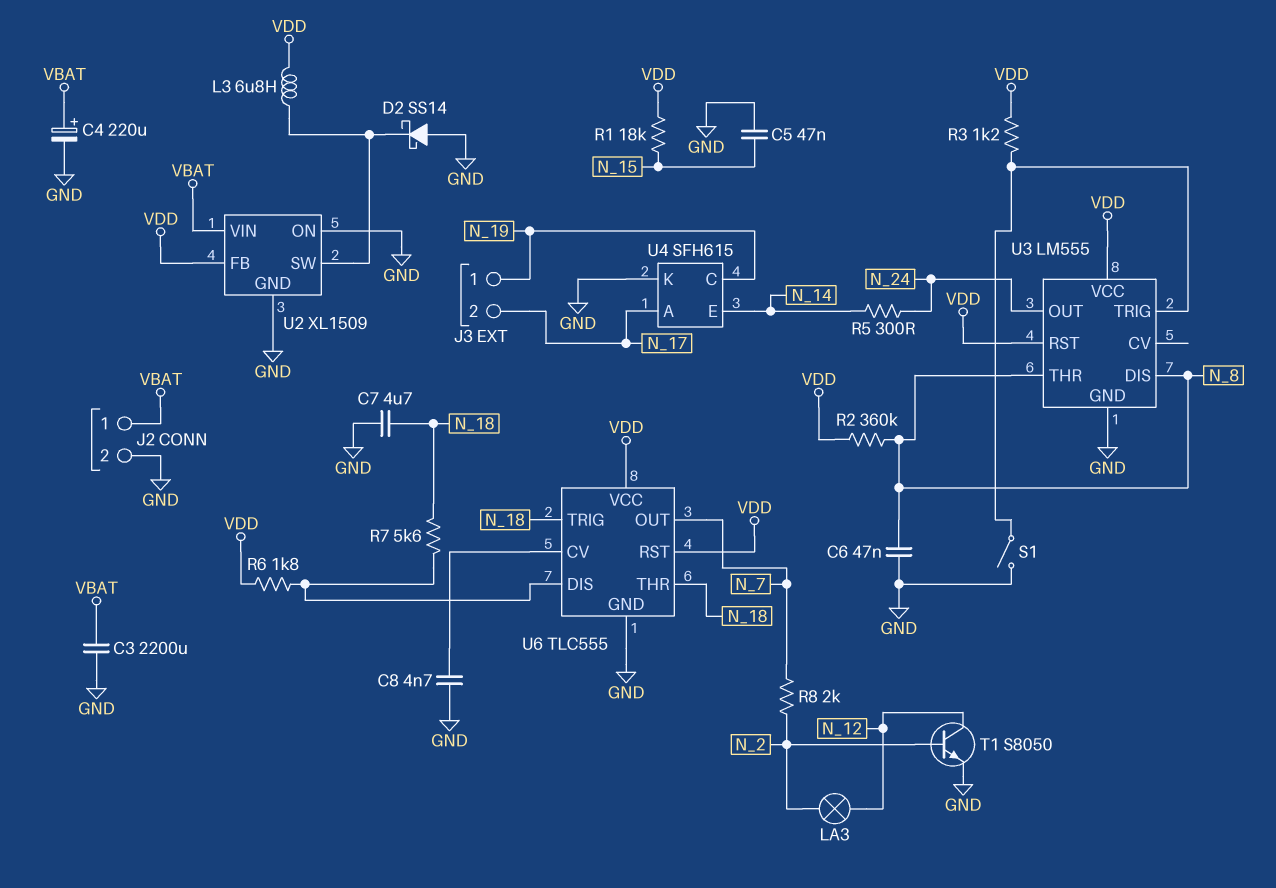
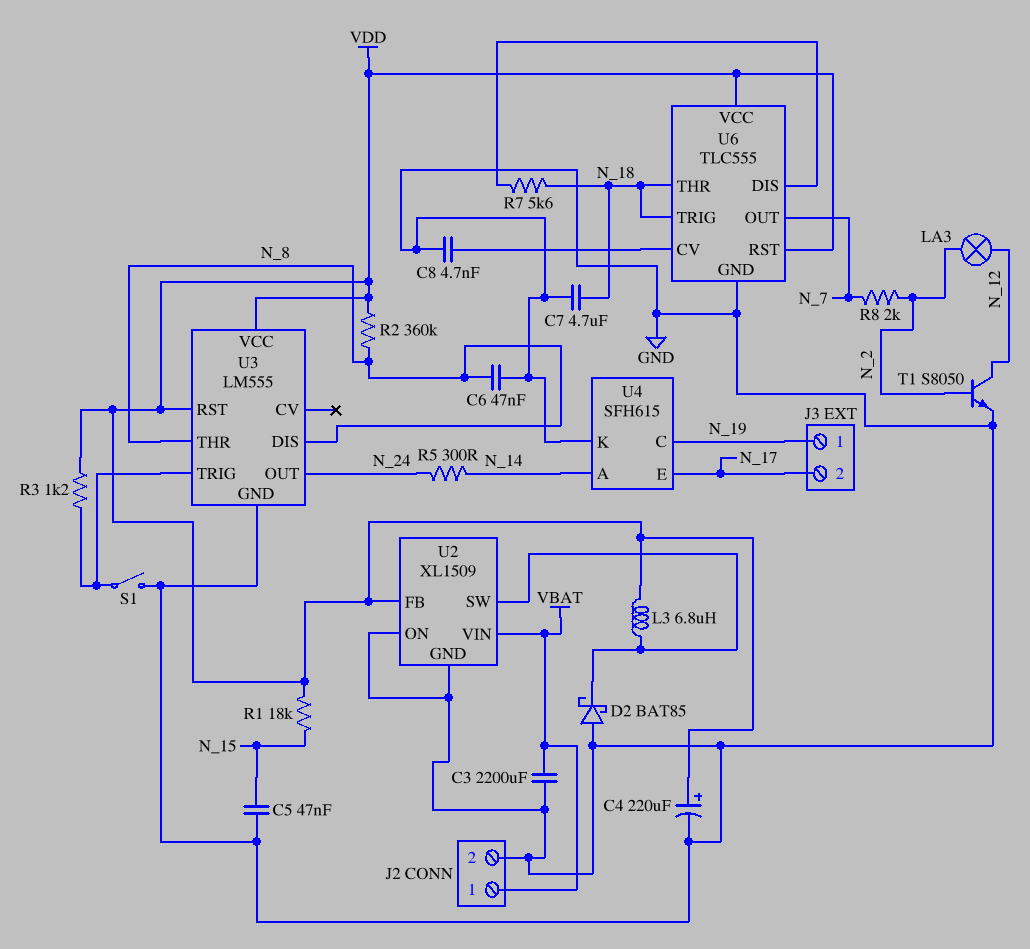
C4: 220uF (plus VBAT, minus GND) -> 220uF (plus VDD, minus GND)
D2: schottky SS14 (A GND, K U2/SW) -> schottky BAT85 (A GND, K U2/SW)
R6: 1.8k (U6/DIS, VDD) -> none
U4 pin A: N_17 -> N_14
U4 pin E: N_14 -> N_17

